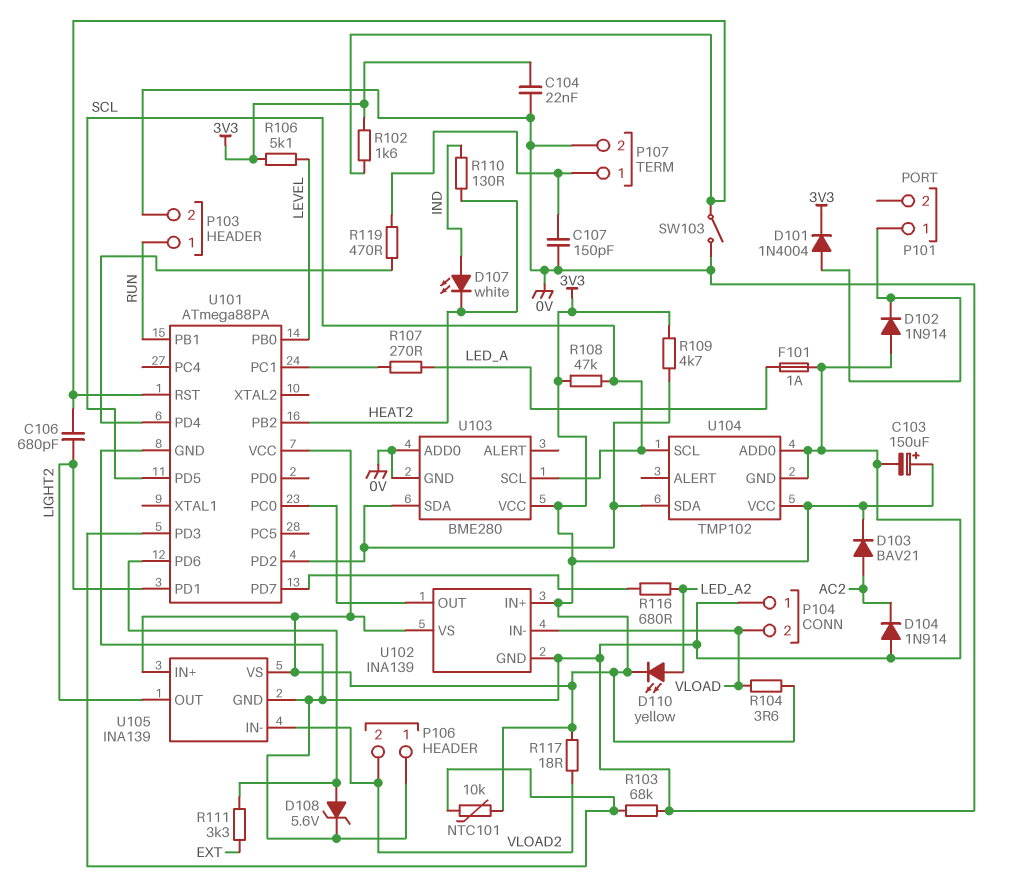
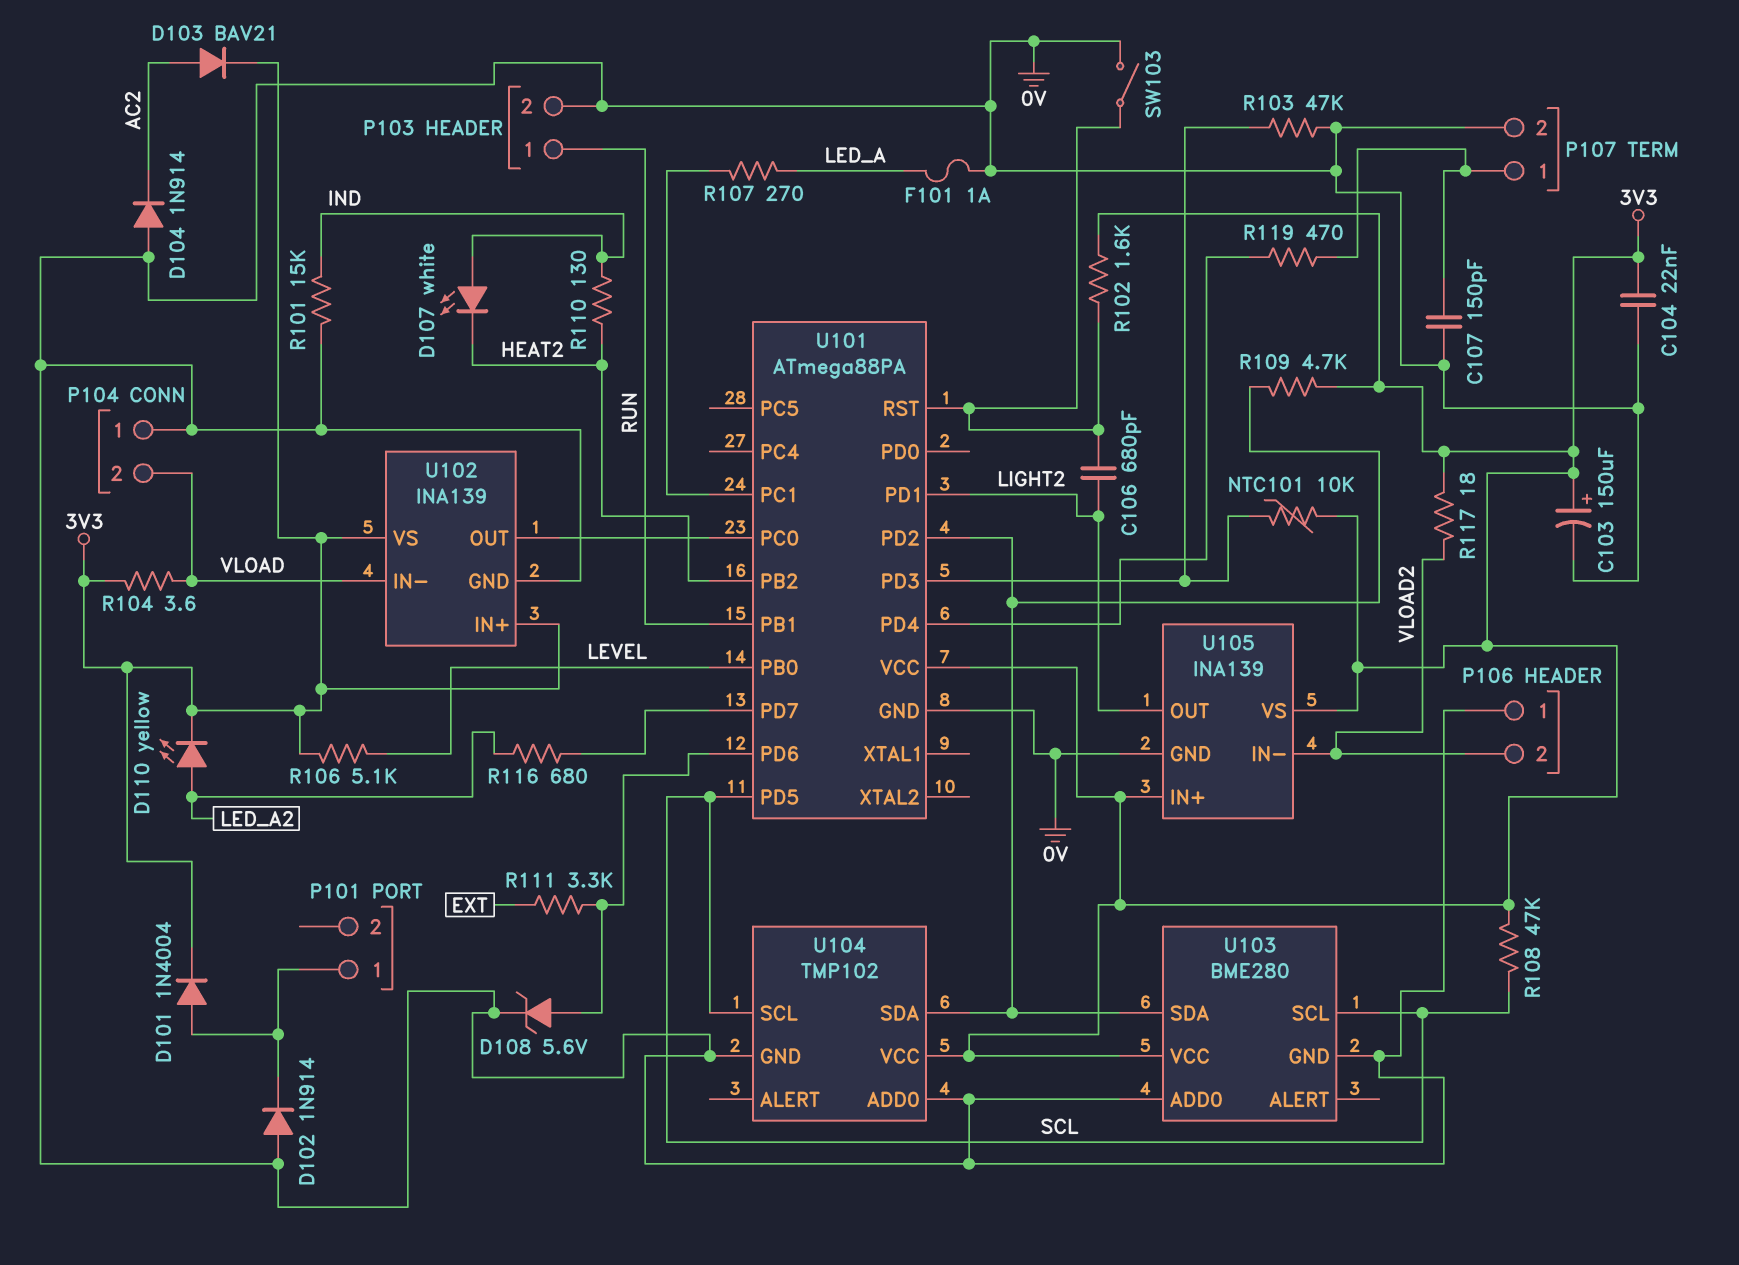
R101: none -> 15k (0V, IND)
R103: 68k (0V, U101/PD3) -> 47k (0V, U101/PD3)

